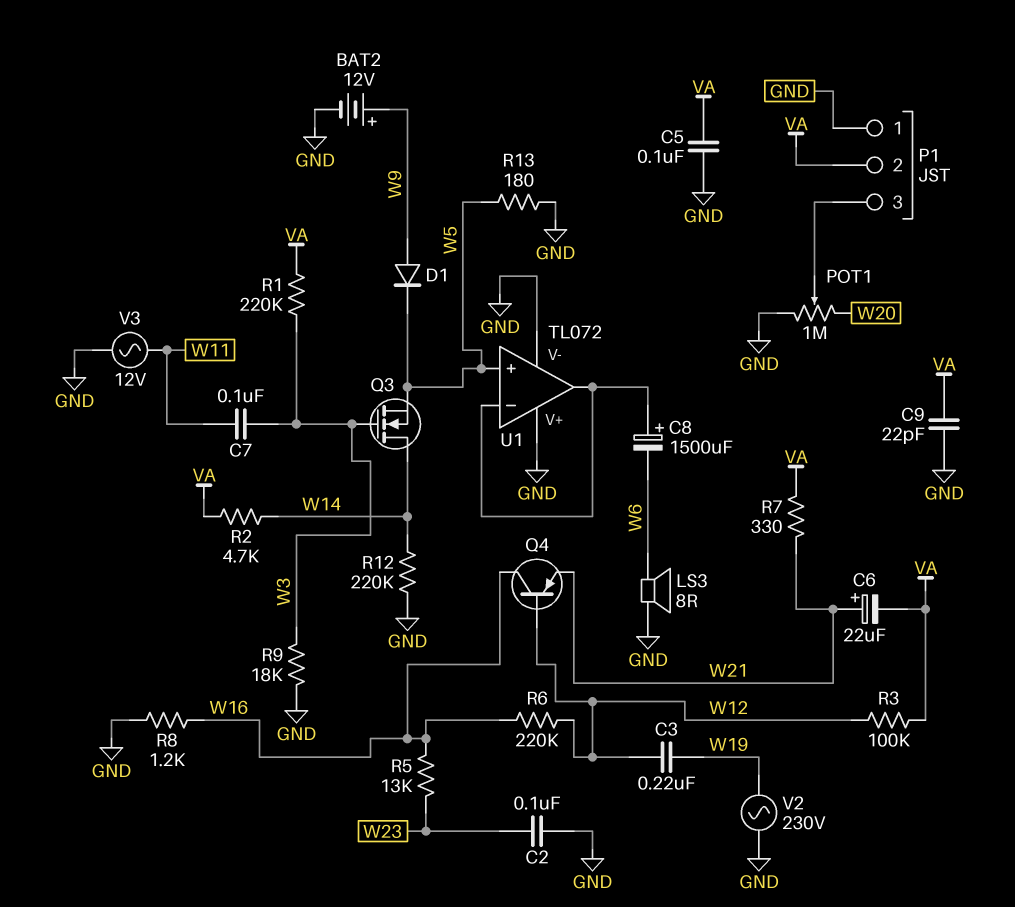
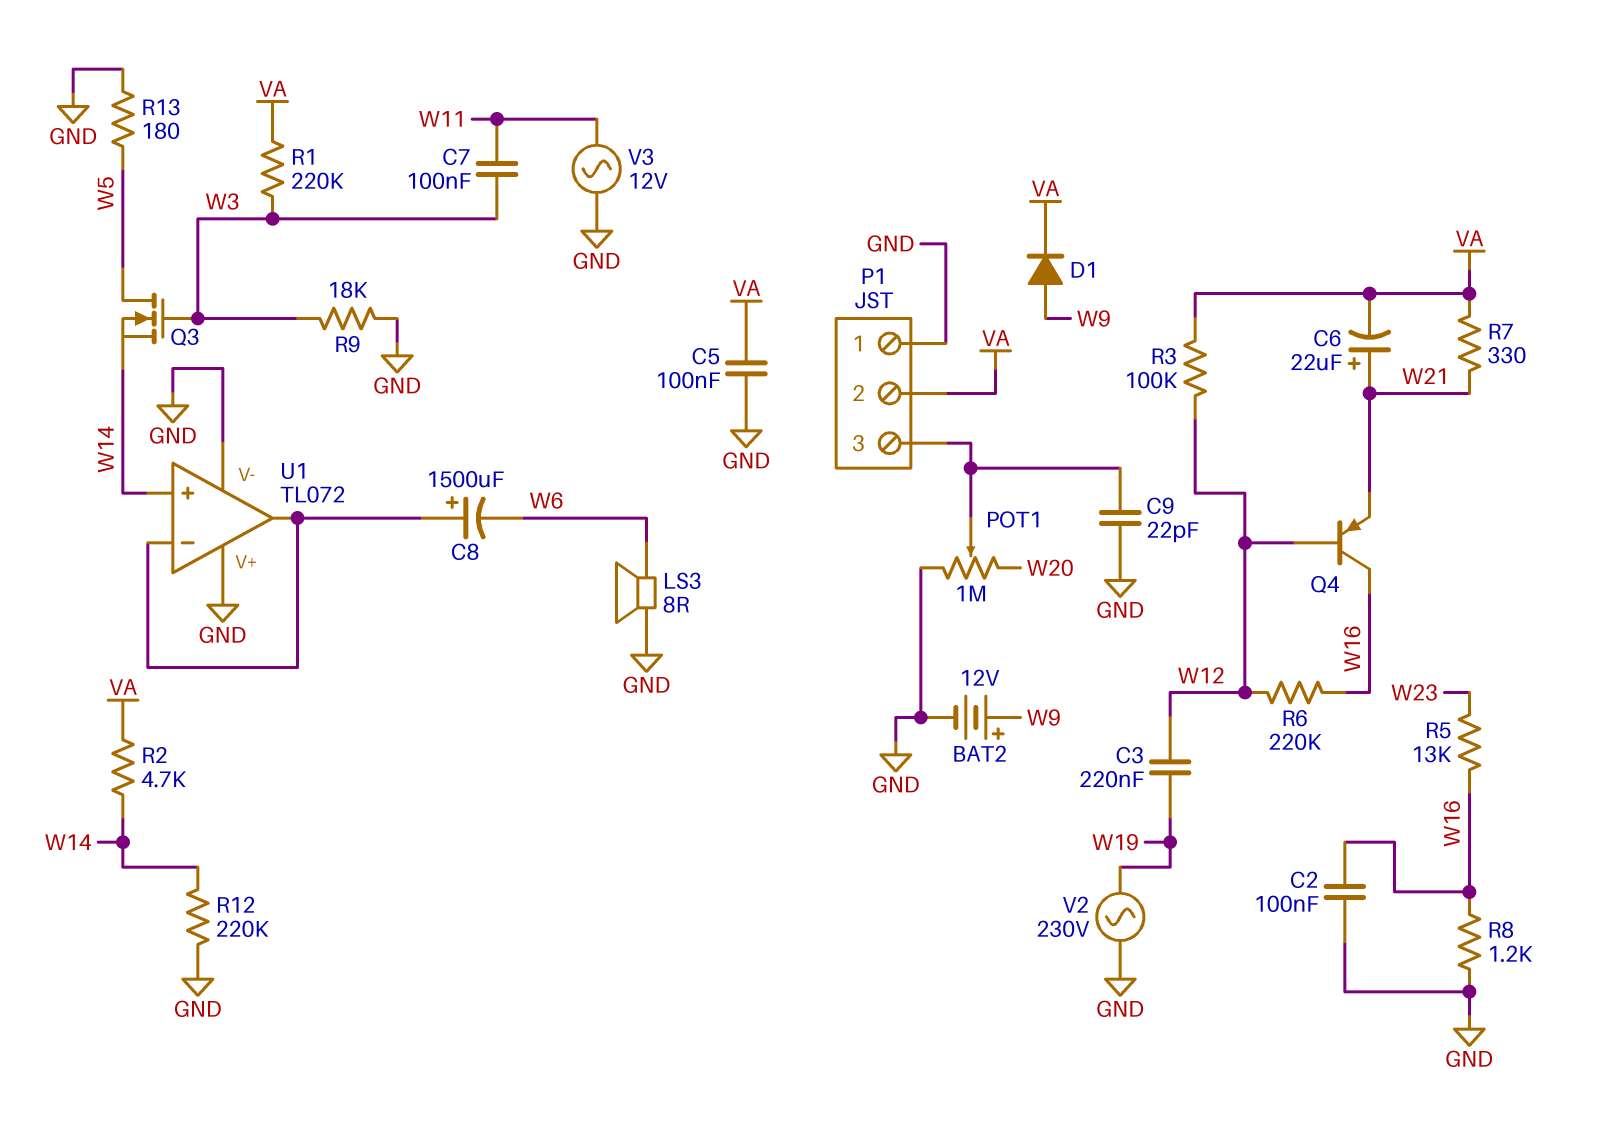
C2: 100nF (GND, W23) -> 100nF (GND, W16)
C9: 22pF (GND, VA) -> 22pF (GND, P1/3)
D1: diode (A W9, K W5) -> diode (A W9, K VA)
Q3: NMOS (G W3, D W14, S W5) -> NMOS (G W3, D W5, S W14)
U1 pin in+: W5 -> W14

